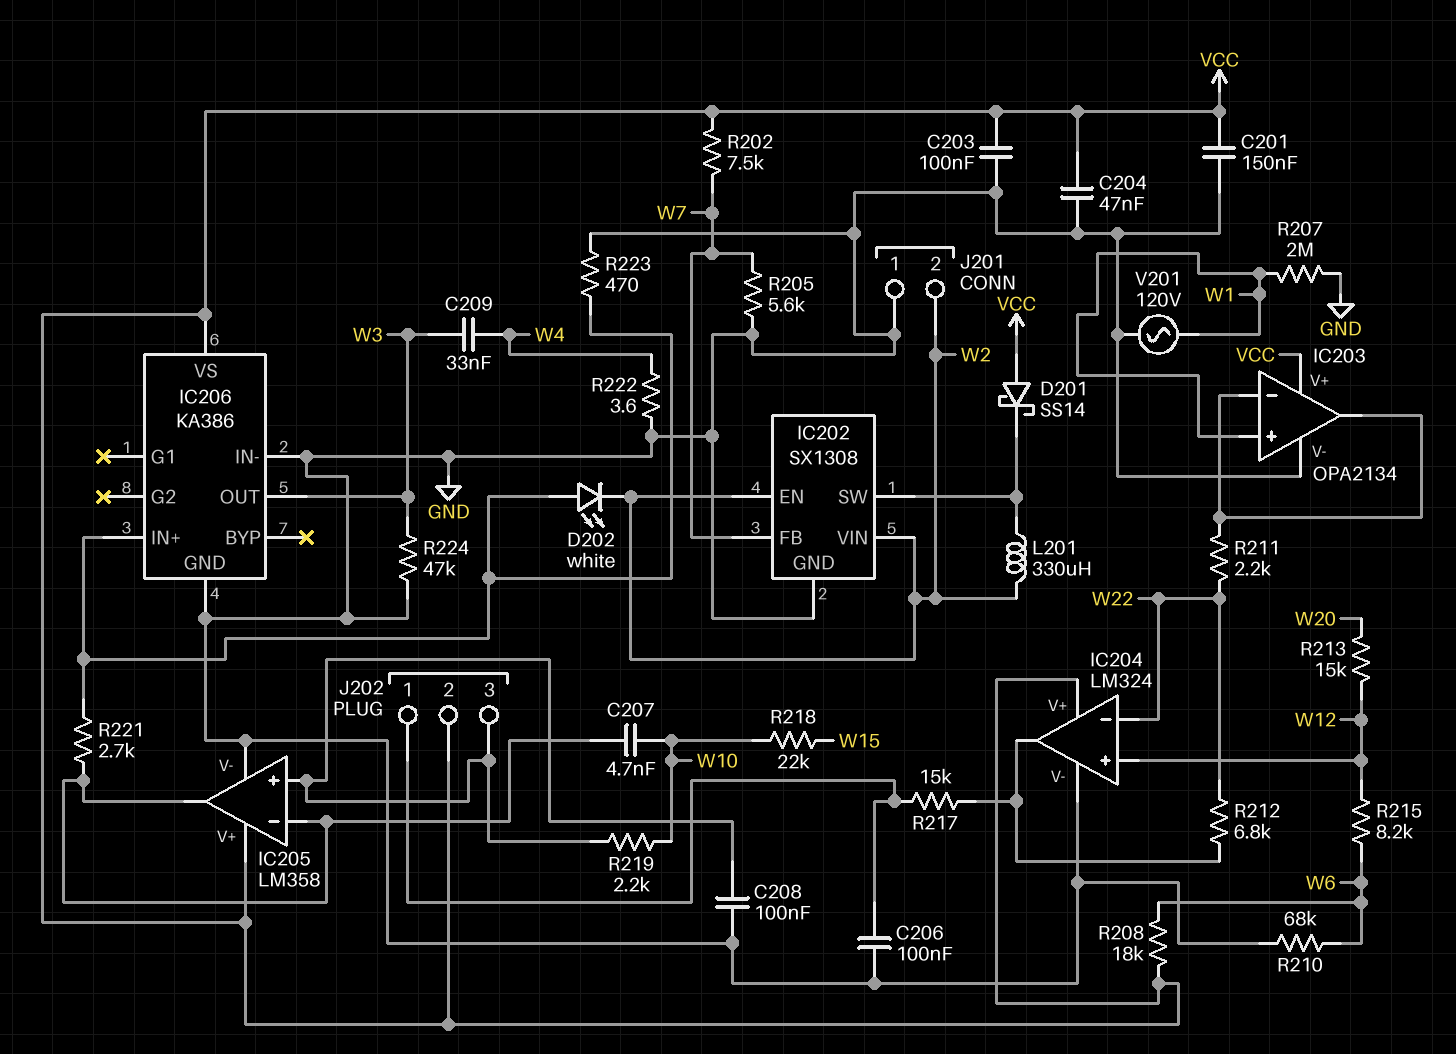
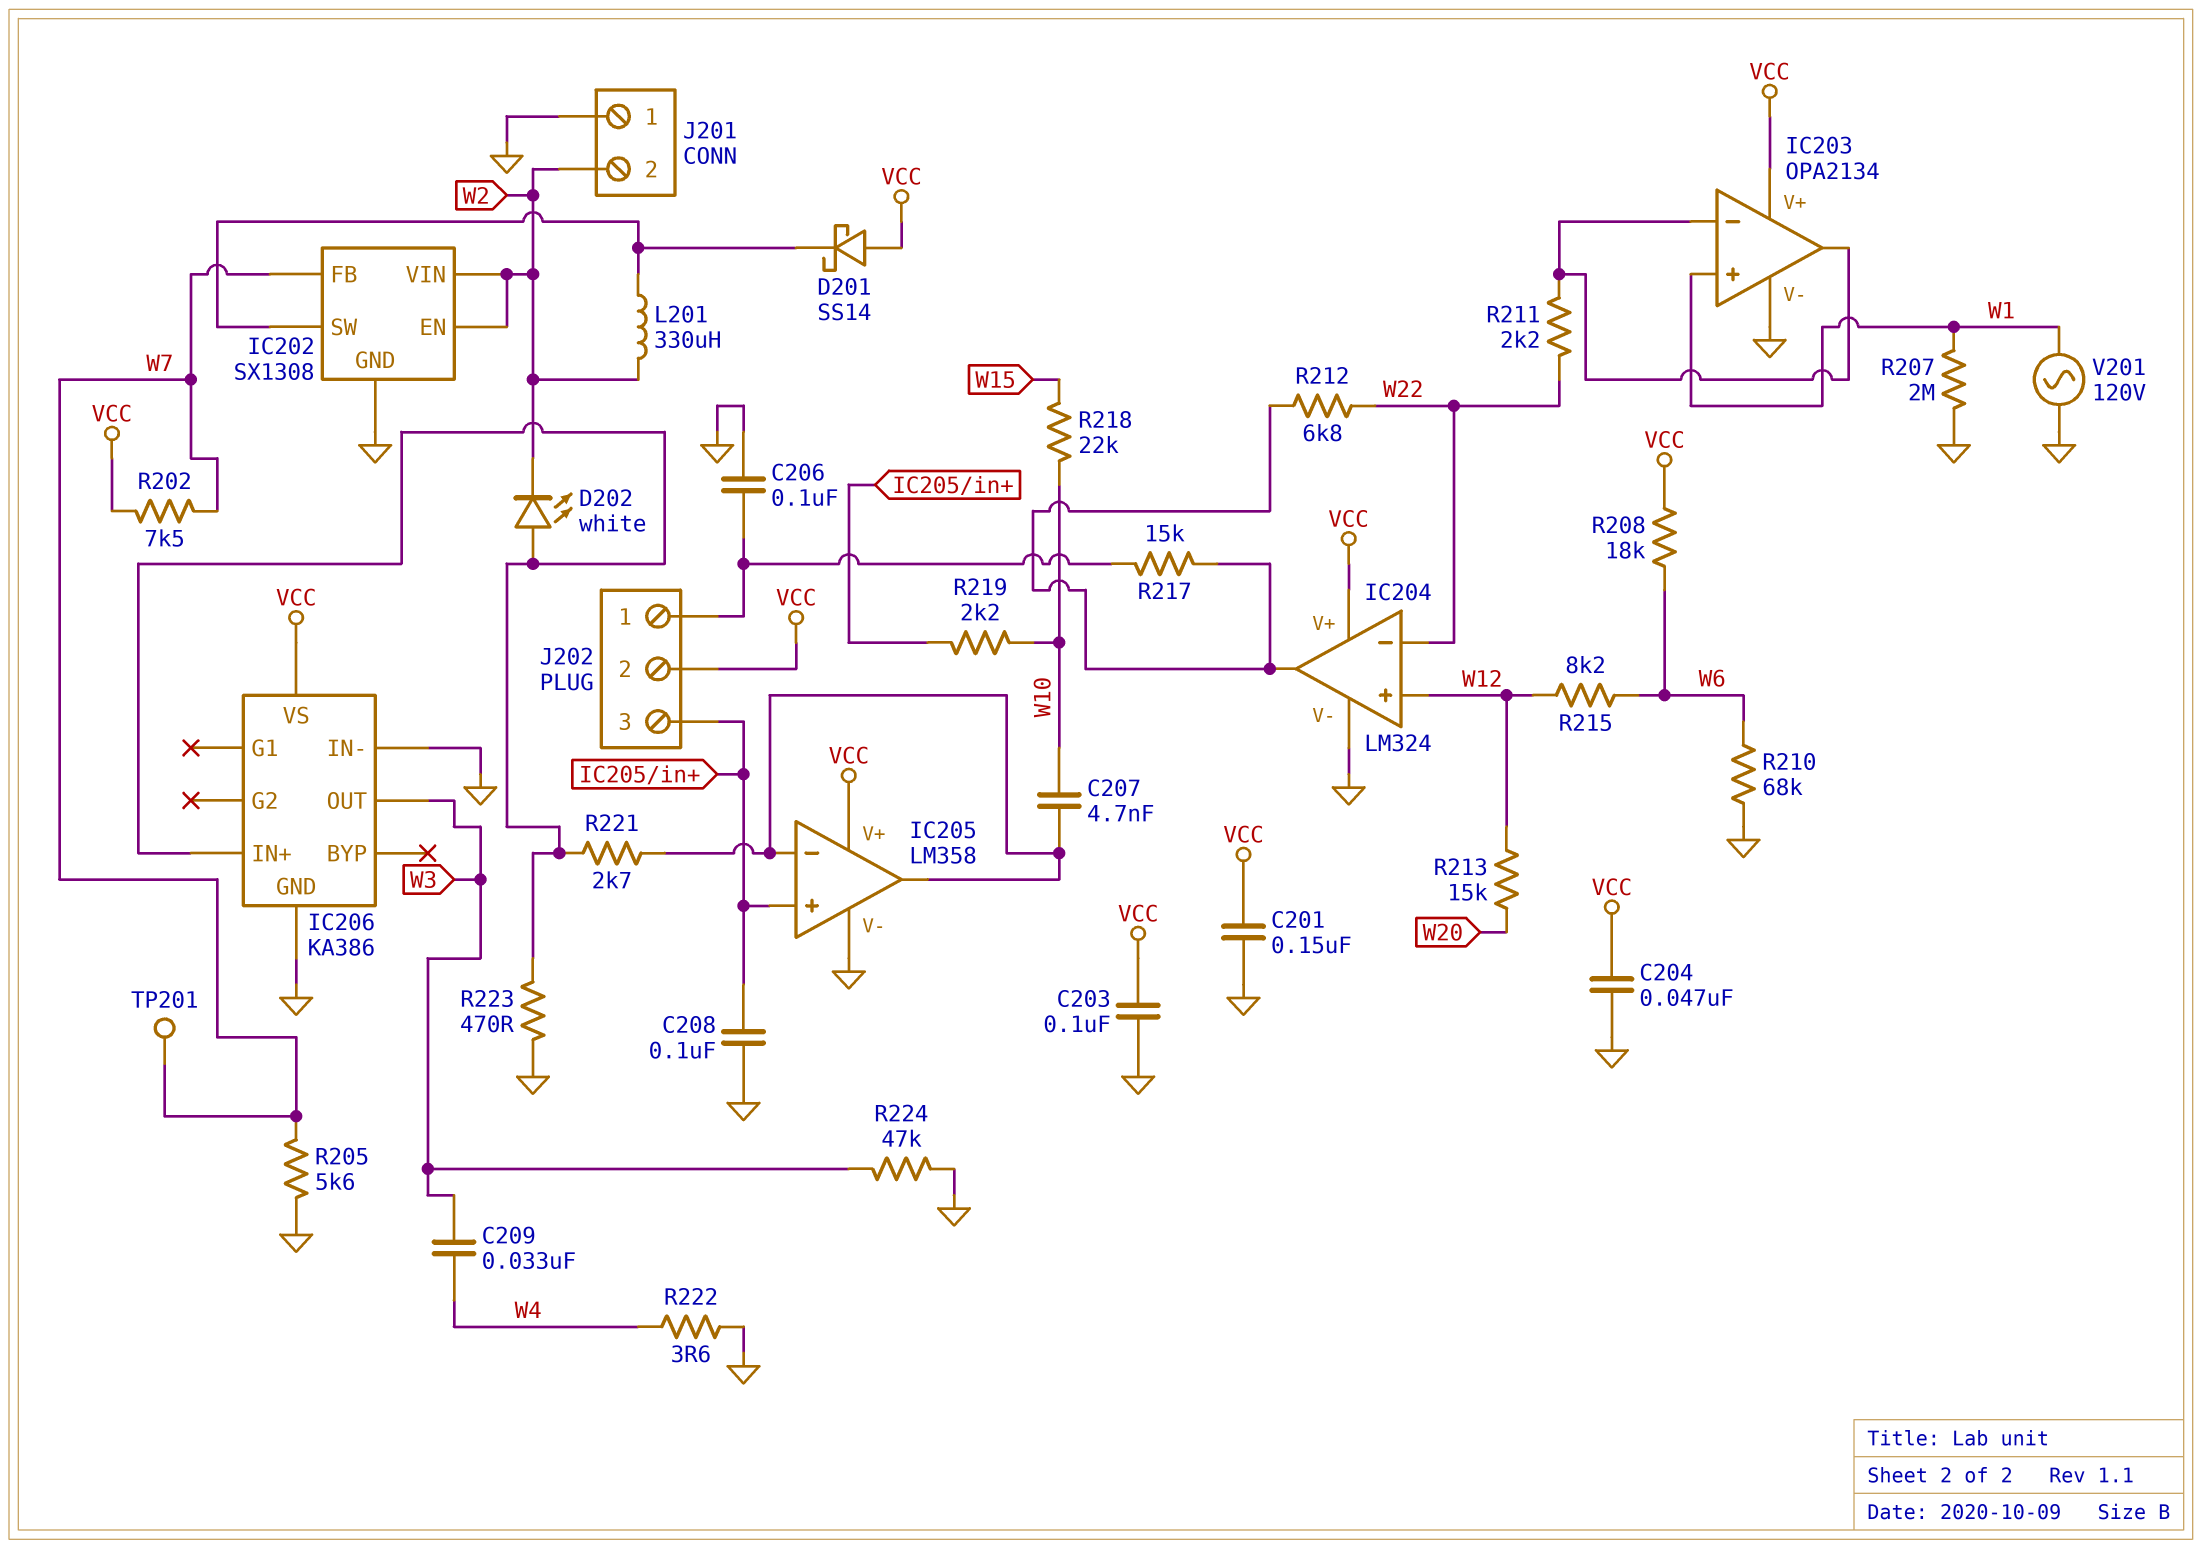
TP201: none -> test point (W7)

